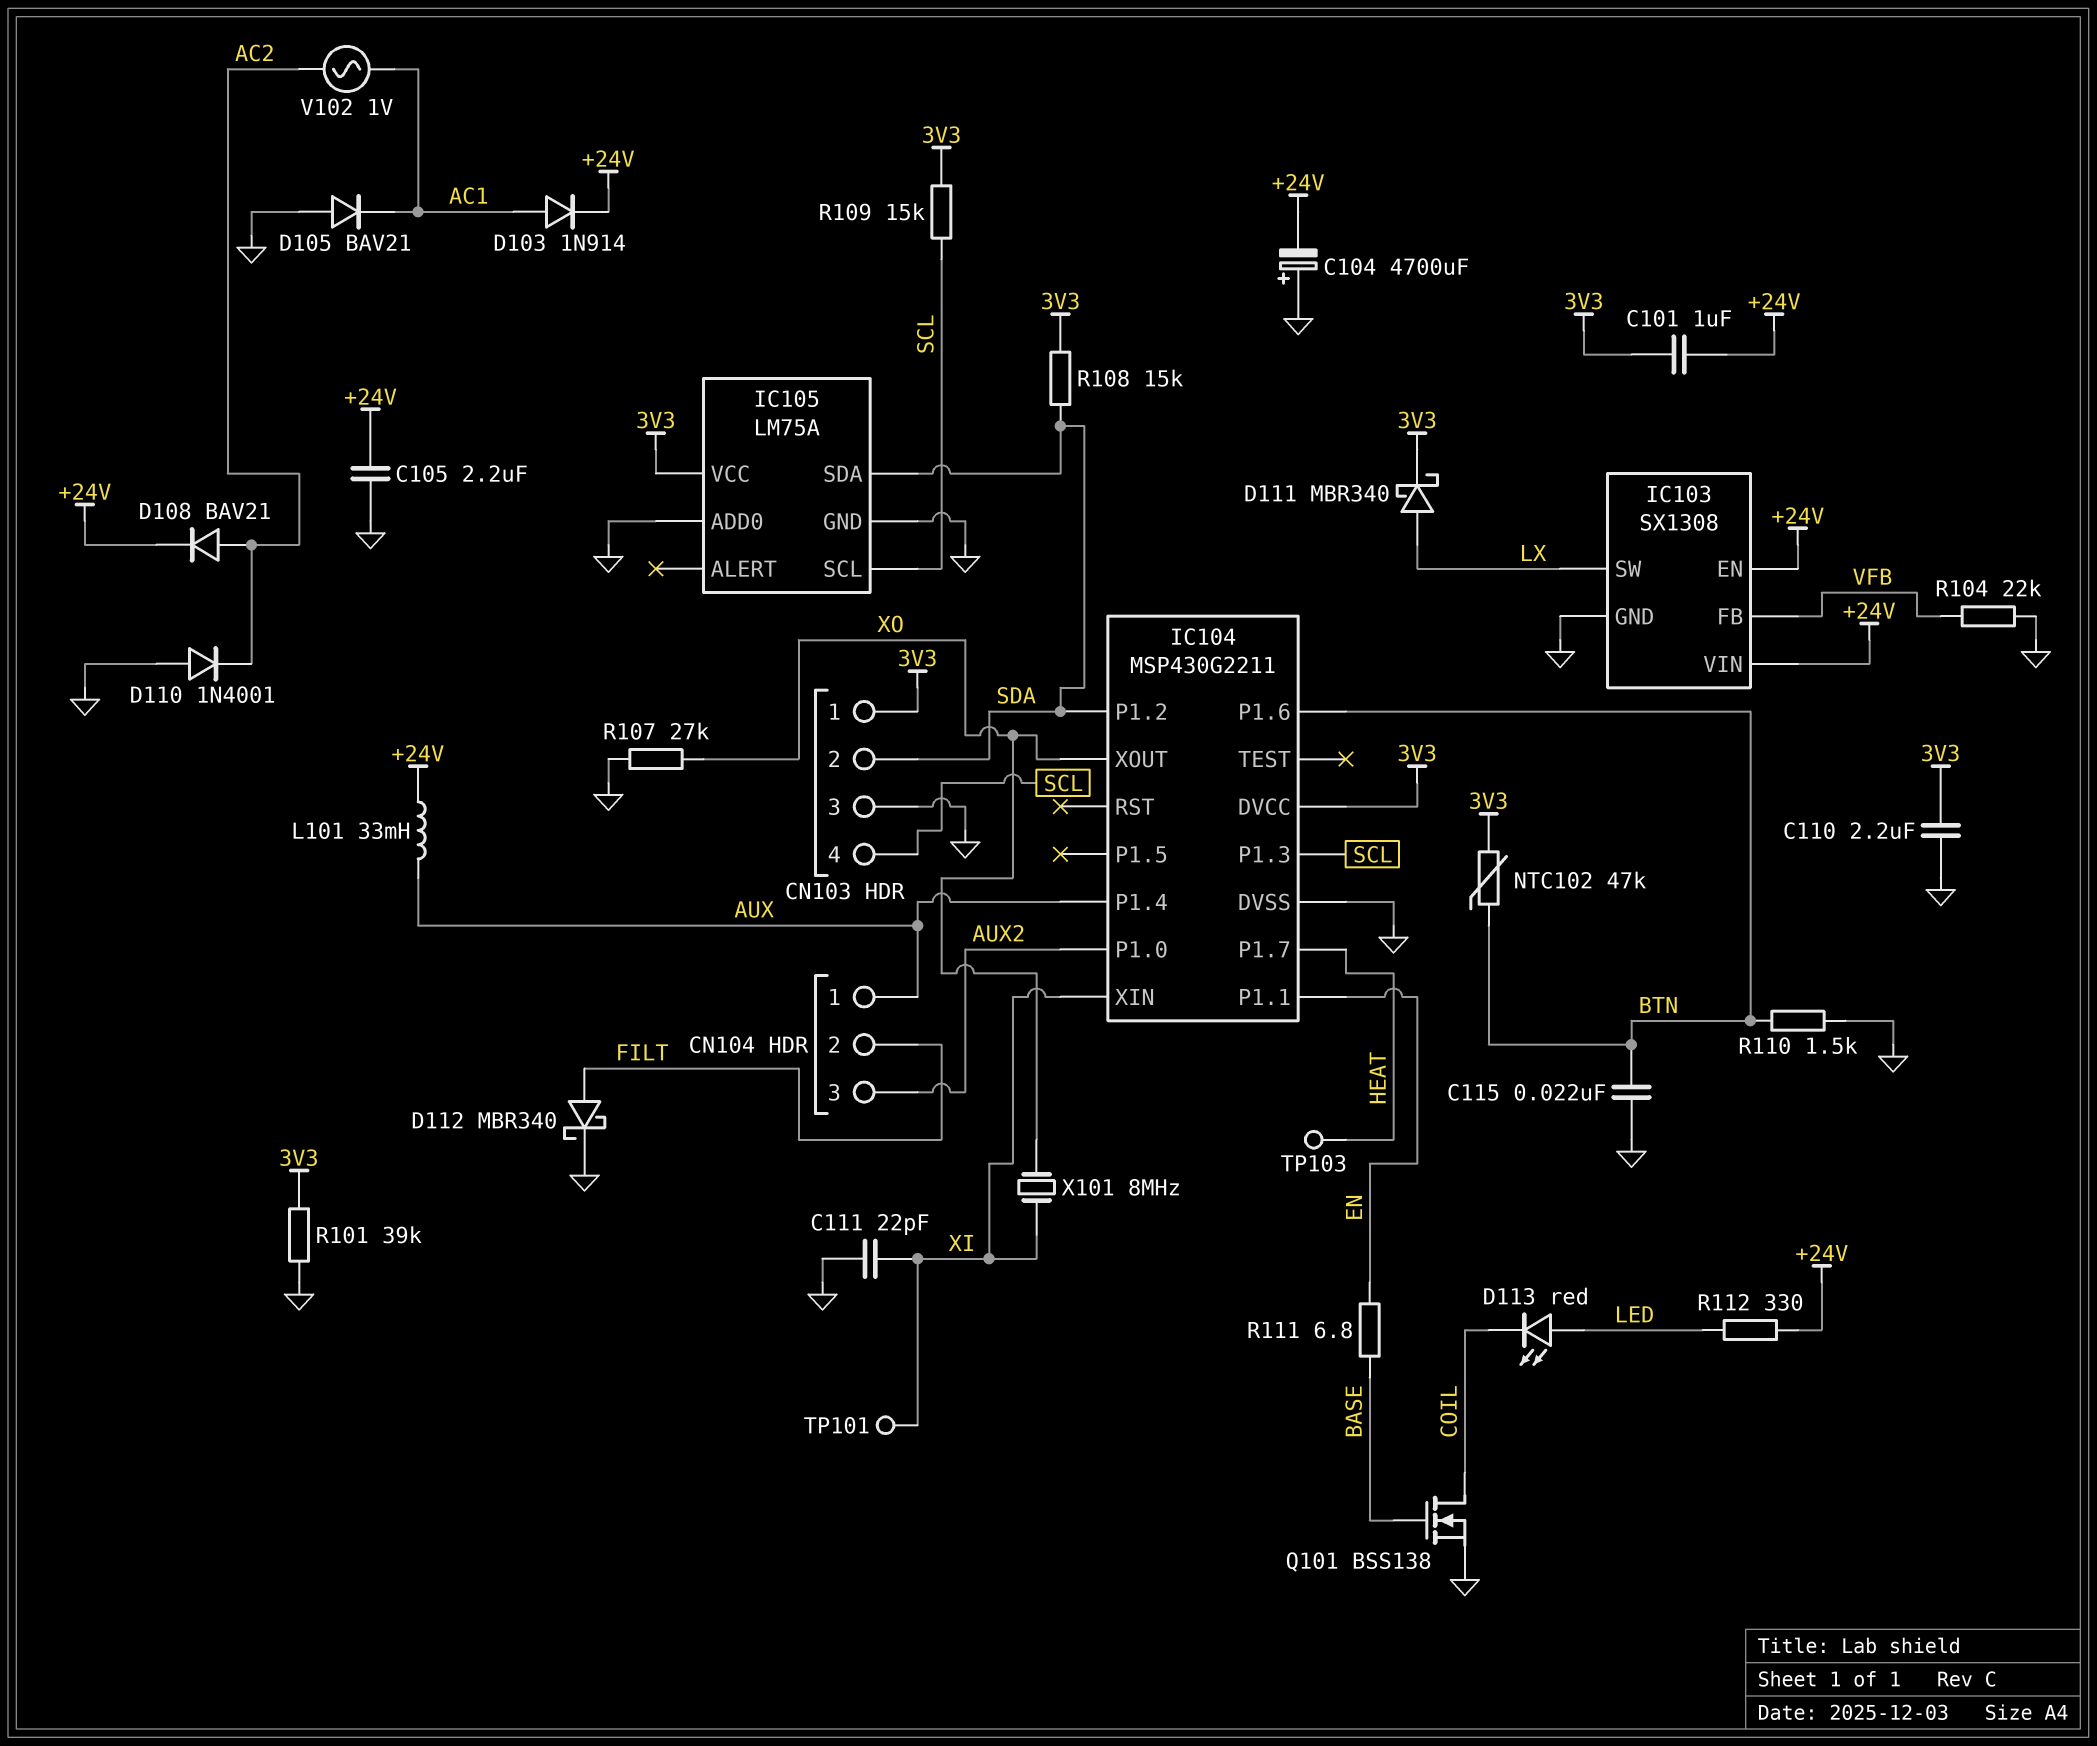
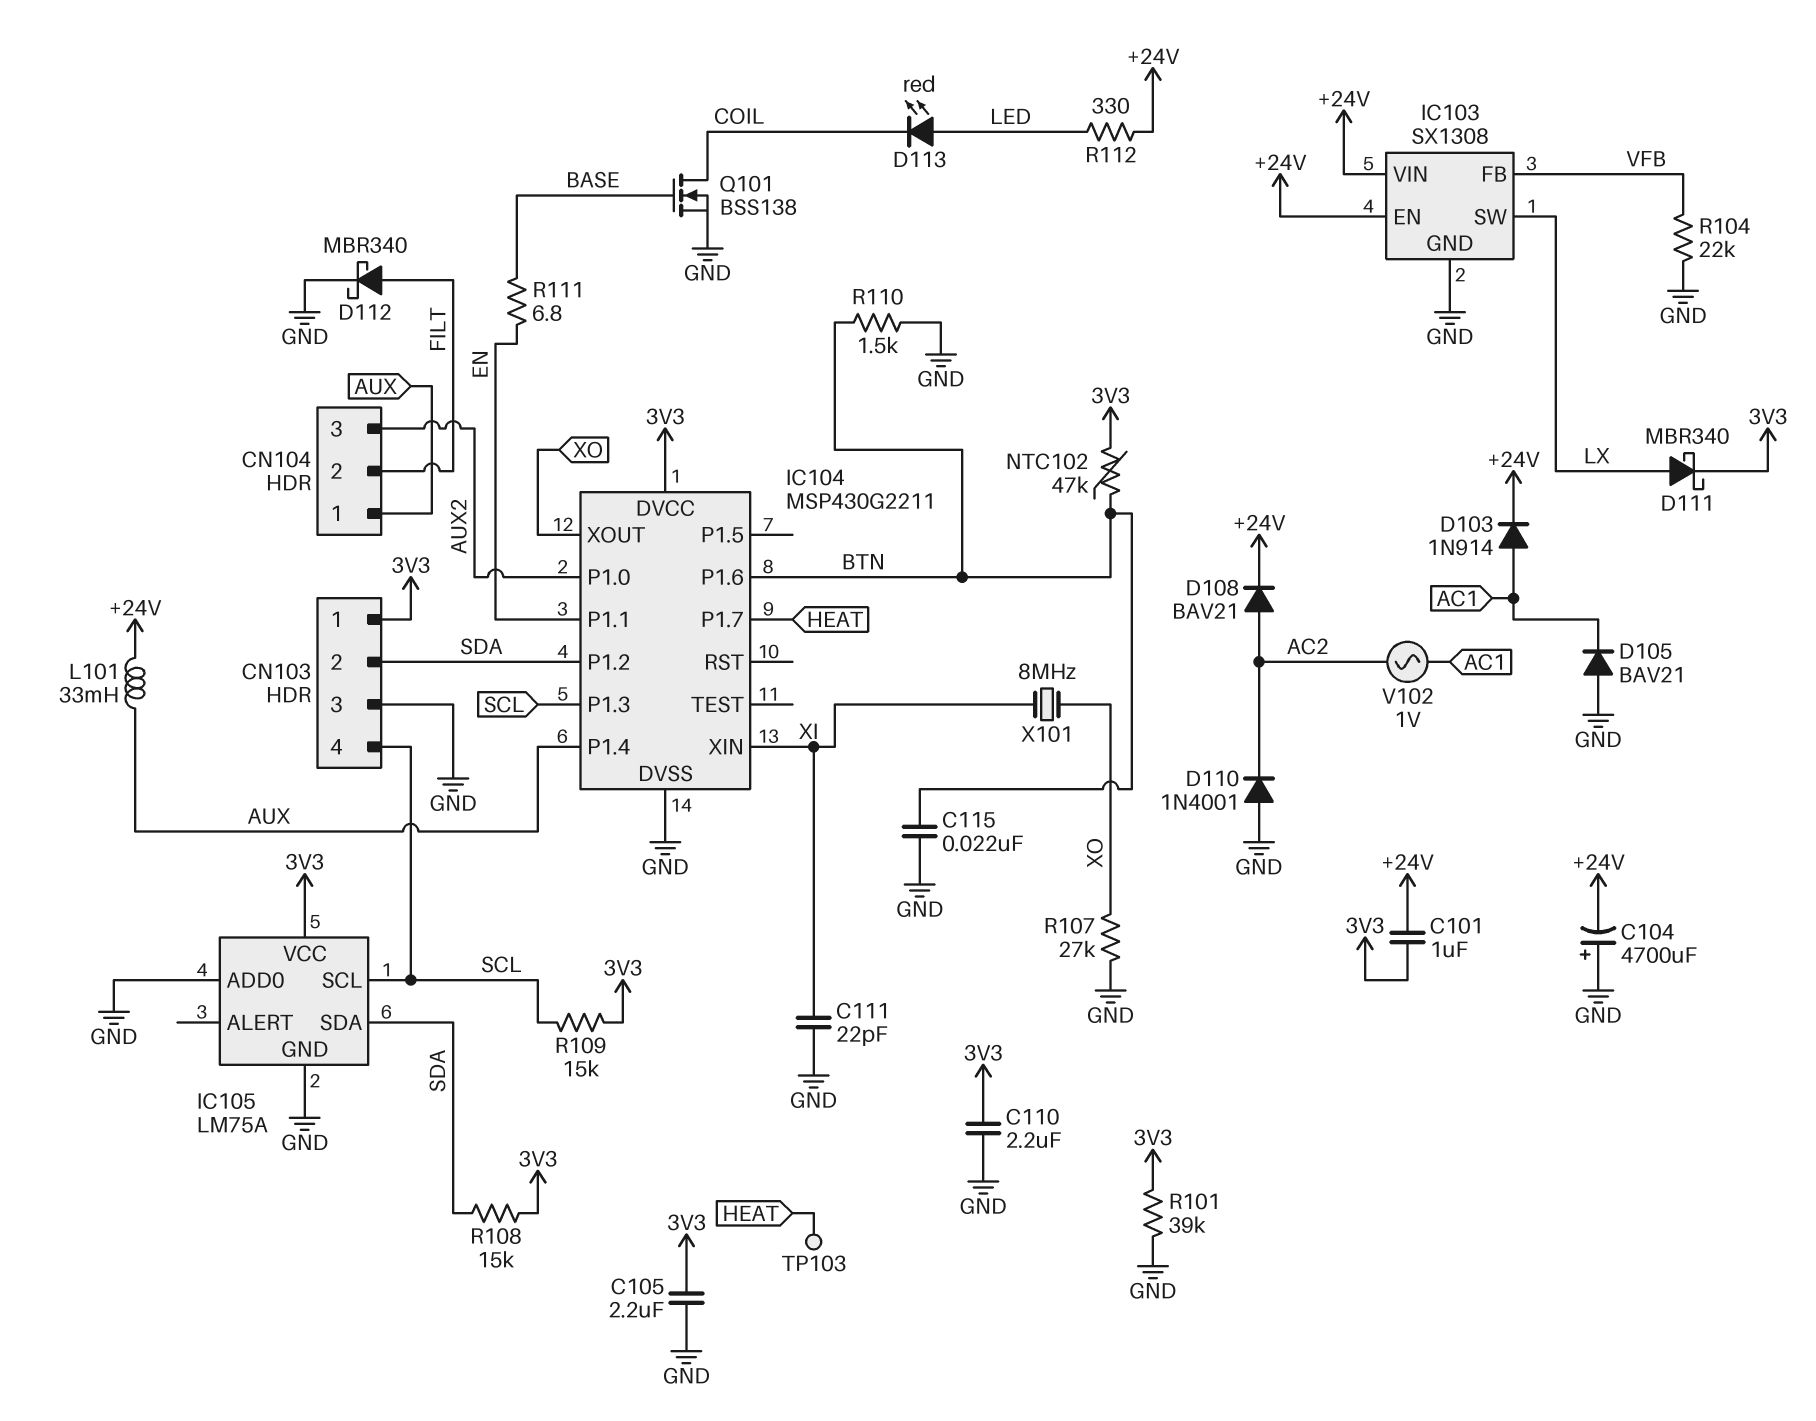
C105: 2.2uF (+24V, GND) -> 2.2uF (3V3, GND)
TP101: test point (XI) -> none

